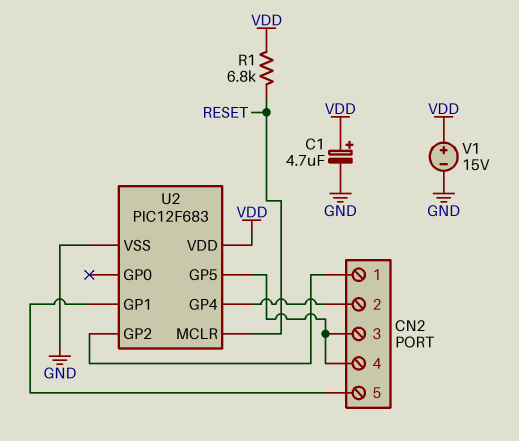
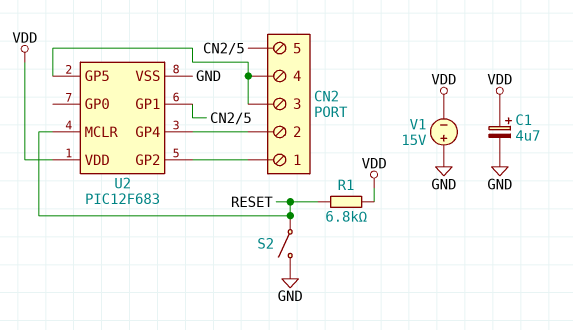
S2: none -> switch (GND, RESET)
V1: 15V (plus VDD, minus GND) -> 15V (plus GND, minus VDD)

